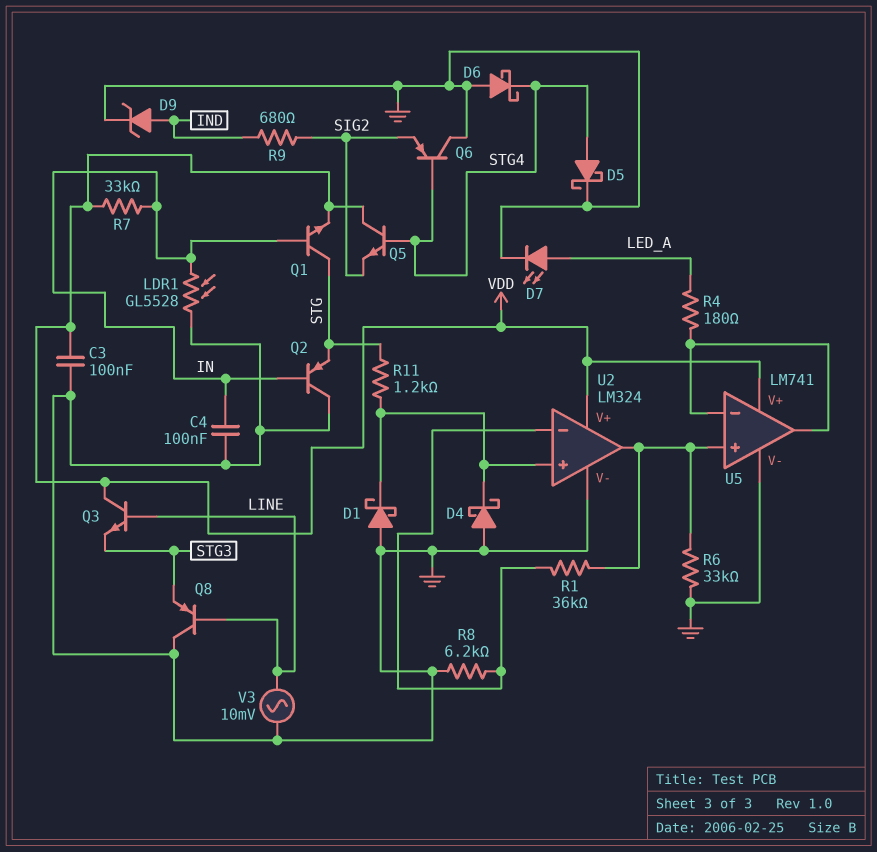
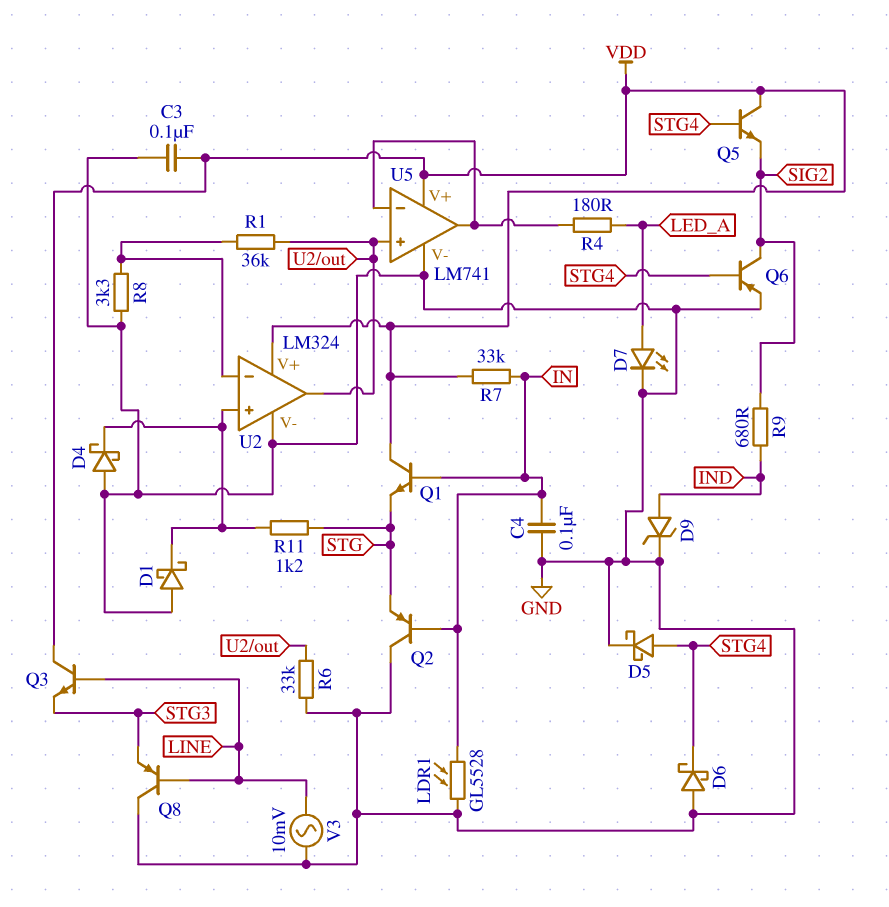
Q1: NPN (B IN, C STG, E VDD) -> NPN (B IN, C VDD, E STG)
Q6: PNP (B STG4, C GND, E SIG2) -> PNP (B STG4, C SIG2, E GND)
R8: 6.2k (GND, U2/in-) -> 3.3k (GND, U2/in-)

